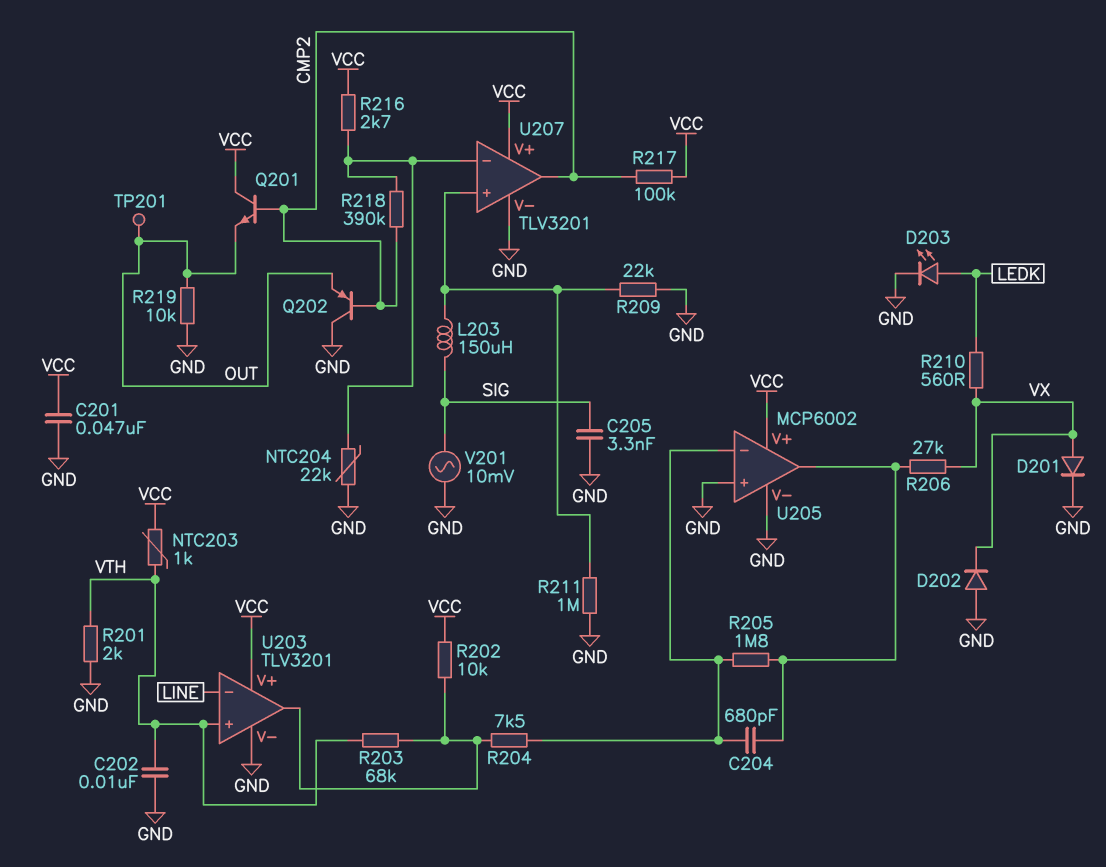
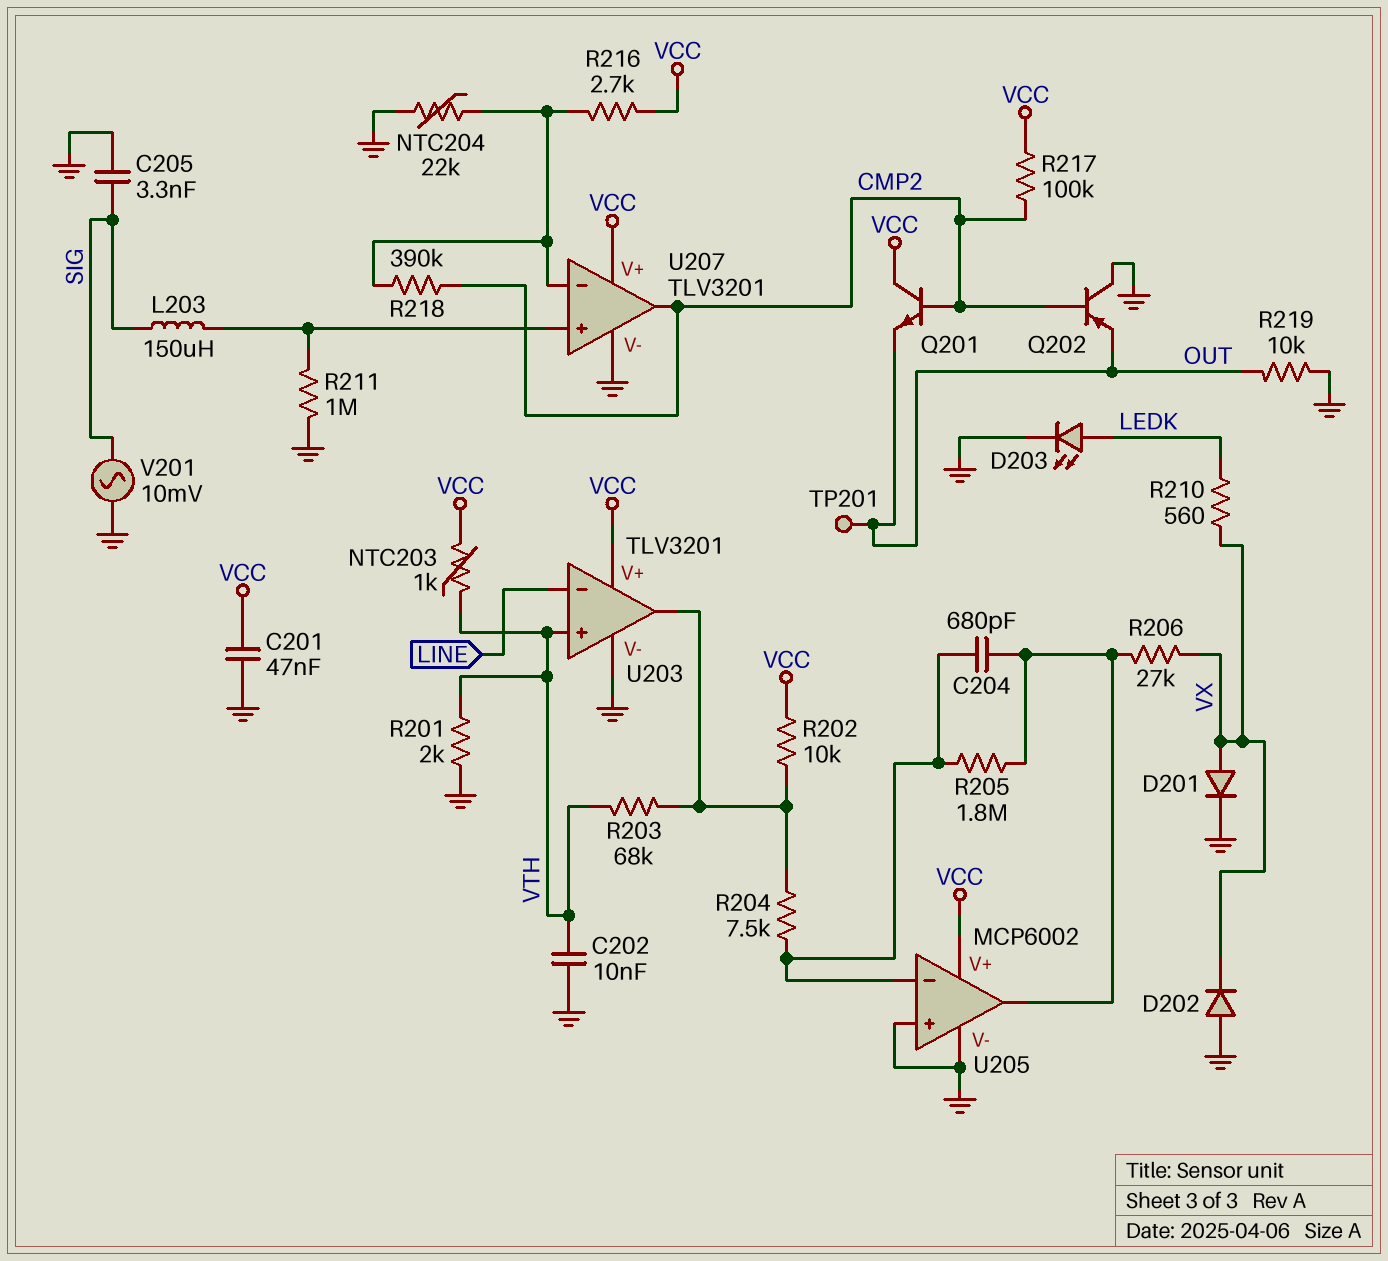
R209: 22k (GND, U207/in+) -> none

